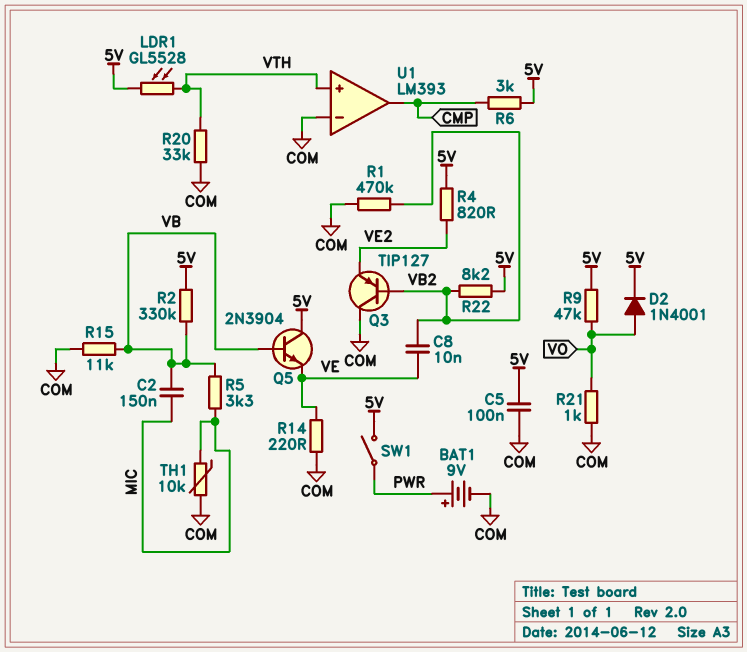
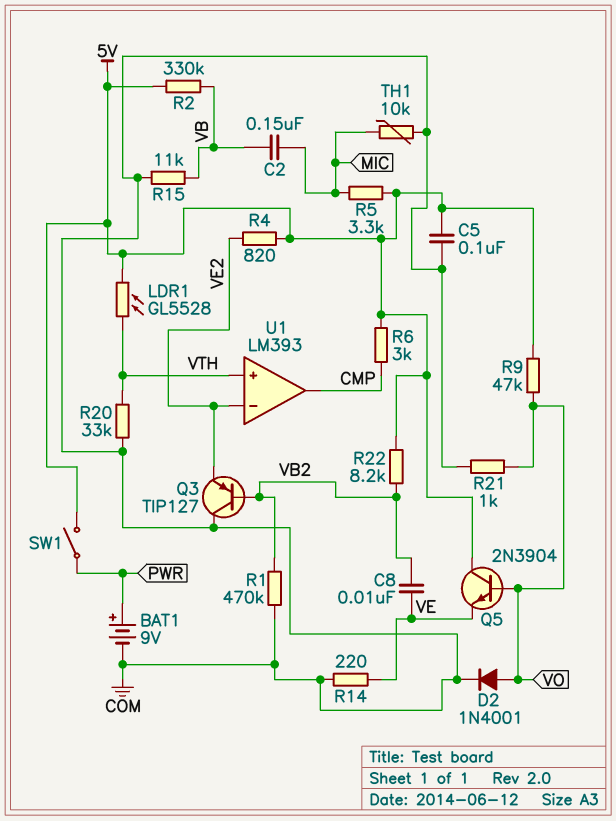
D2: diode 1N4001 (A VO, K 5V) -> diode 1N4001 (A VO, K COM)
Q5: NPN 2N3904 (B VB, C 5V, E VE) -> NPN 2N3904 (B VO, C 5V, E VE)
R5: 3.3k (MIC, VB) -> 3.3k (5V, MIC)
U1 pin in-: COM -> VE2

